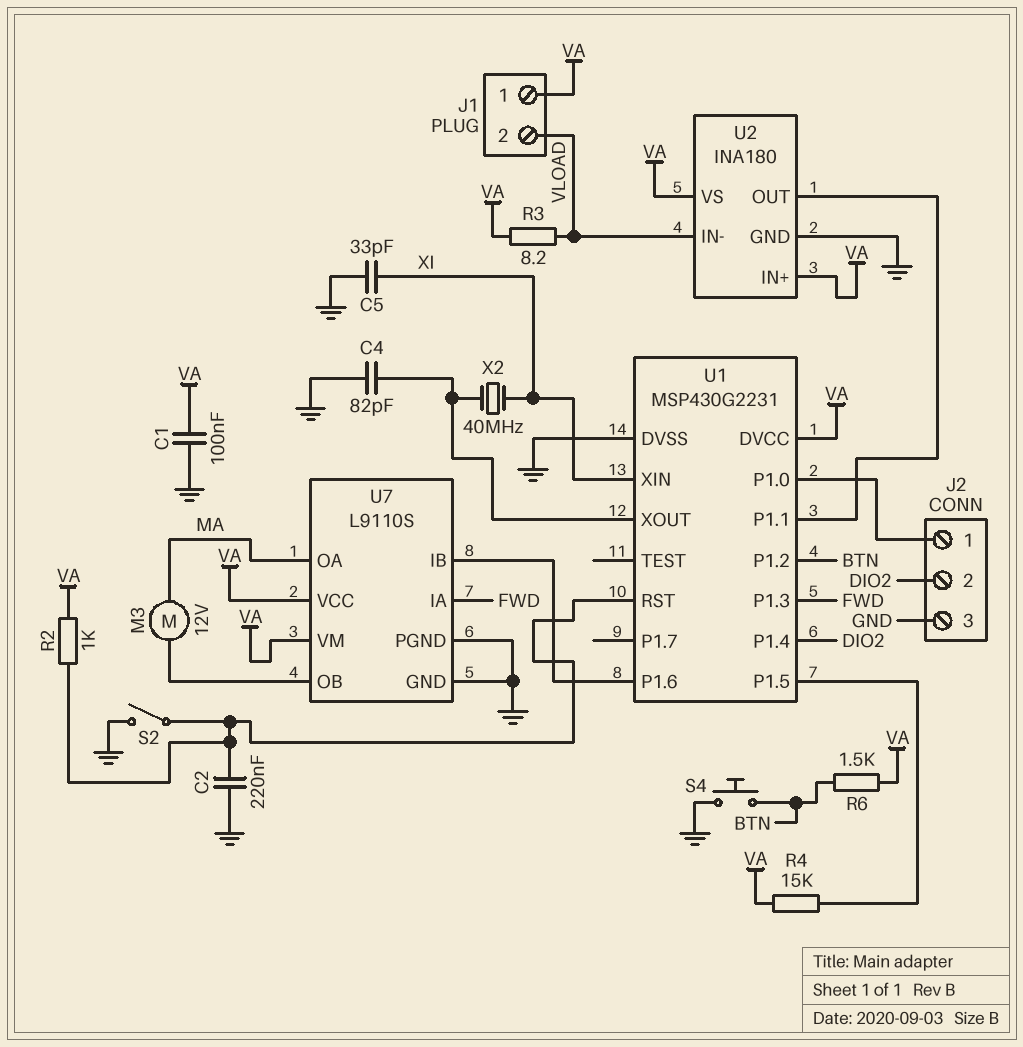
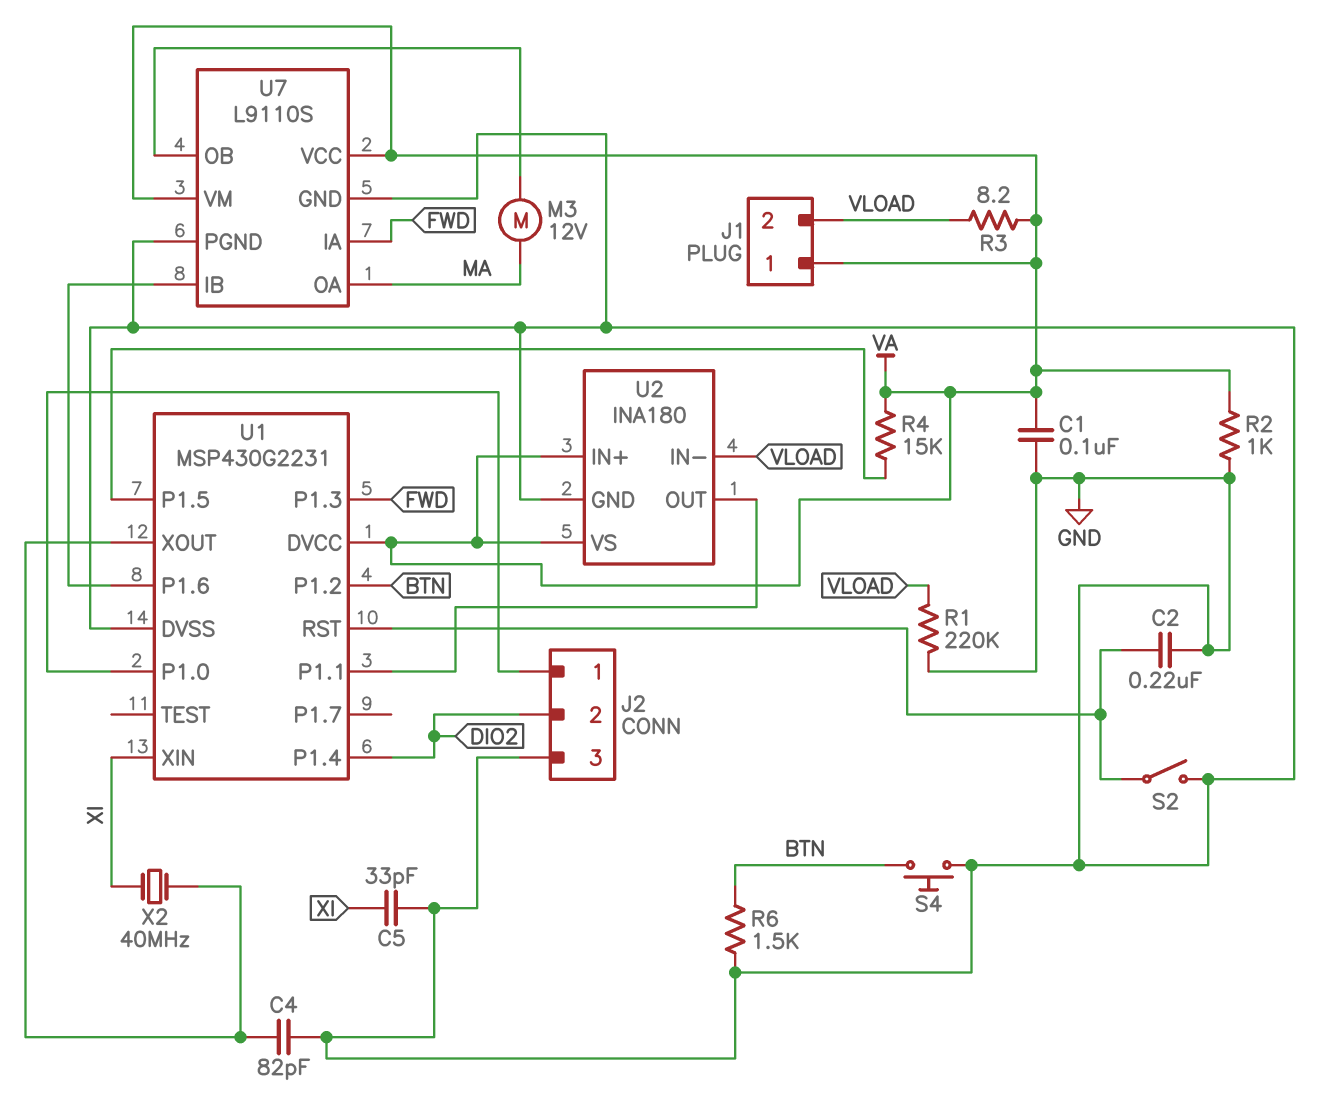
R1: none -> 220k (GND, VLOAD)
R2: 1k (U1/RST, VA) -> 1k (GND, VA)
R6: 1.5k (BTN, VA) -> 1.5k (BTN, GND)

